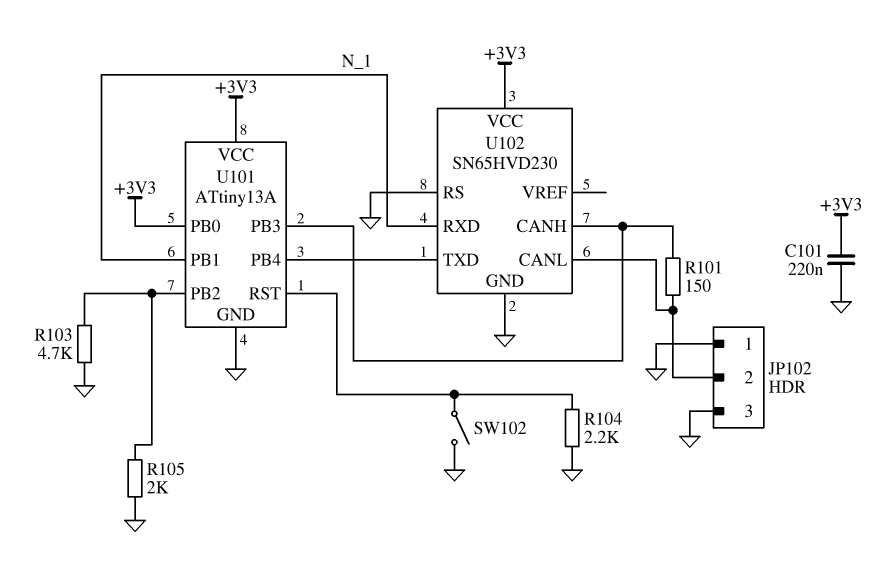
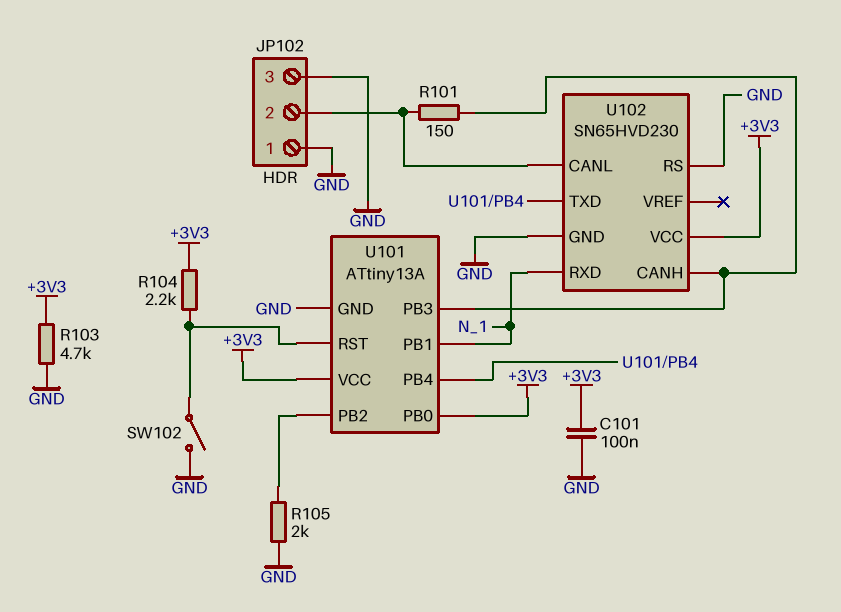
C101: 220nF (+3V3, GND) -> 100nF (+3V3, GND)
R103: 4.7k (GND, U101/PB2) -> 4.7k (+3V3, GND)
R104: 2.2k (GND, U101/RST) -> 2.2k (+3V3, U101/RST)

